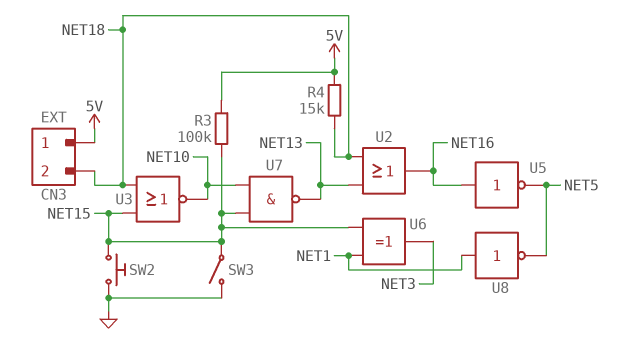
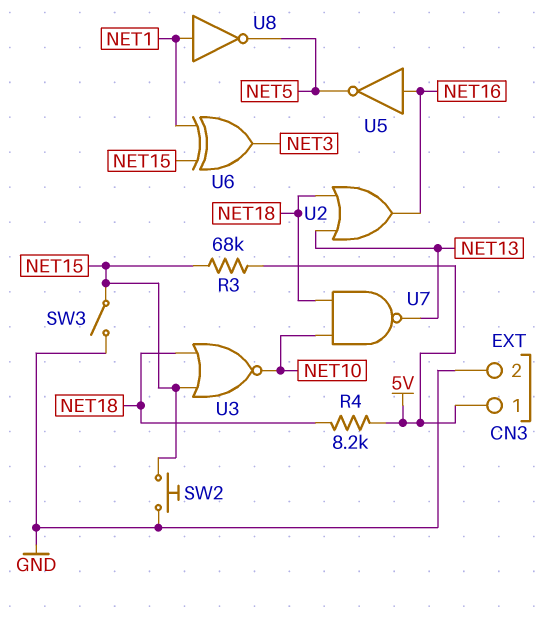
CN3 pin 2: NET18 -> GND
R3: 100k (5V, NET15) -> 68k (5V, NET15)
R4: 15k (5V, NET18) -> 8.2k (5V, NET18)
U7: NAND (in NET10, in NET15, out NET13) -> NAND (in NET10, in NET18, out NET13)

